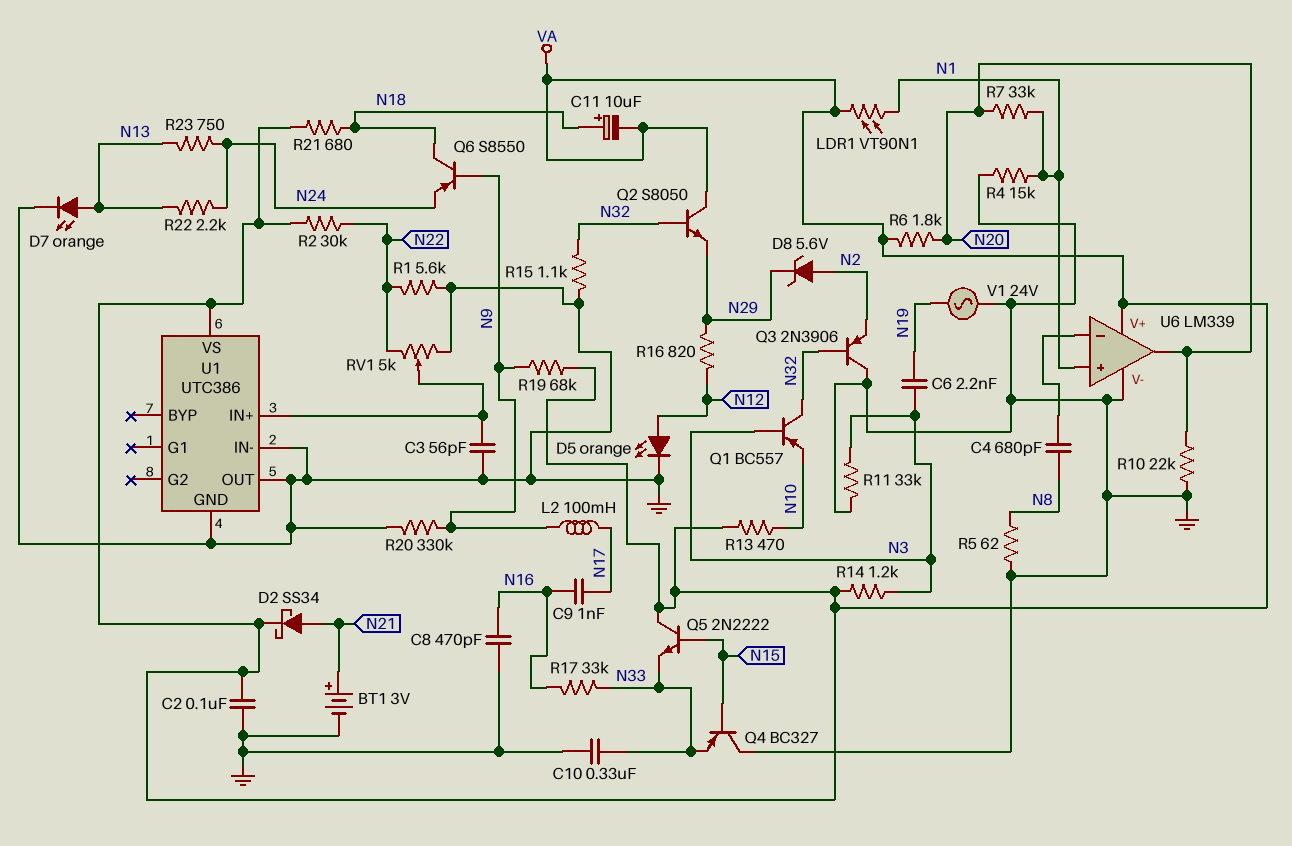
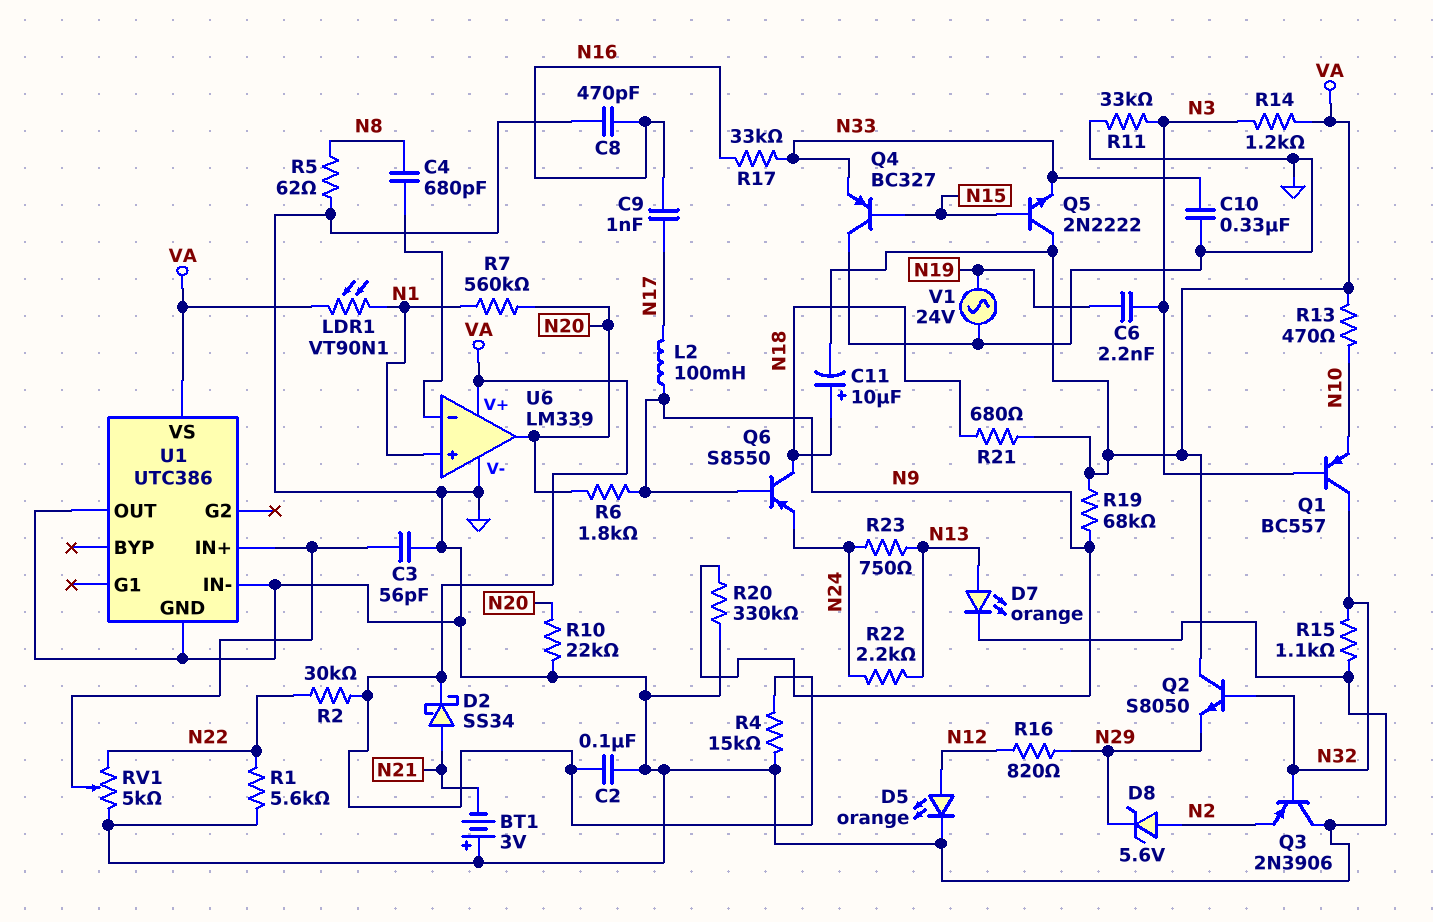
BT1: 3V (plus N21, minus GND) -> 3V (plus GND, minus N21)
R4: 15k (GND, N1) -> 15k (GND, VA)
R6: 1.8k (N20, VA) -> 1.8k (N9, N20)
R7: 33k (N1, N20) -> 560k (N1, N20)

